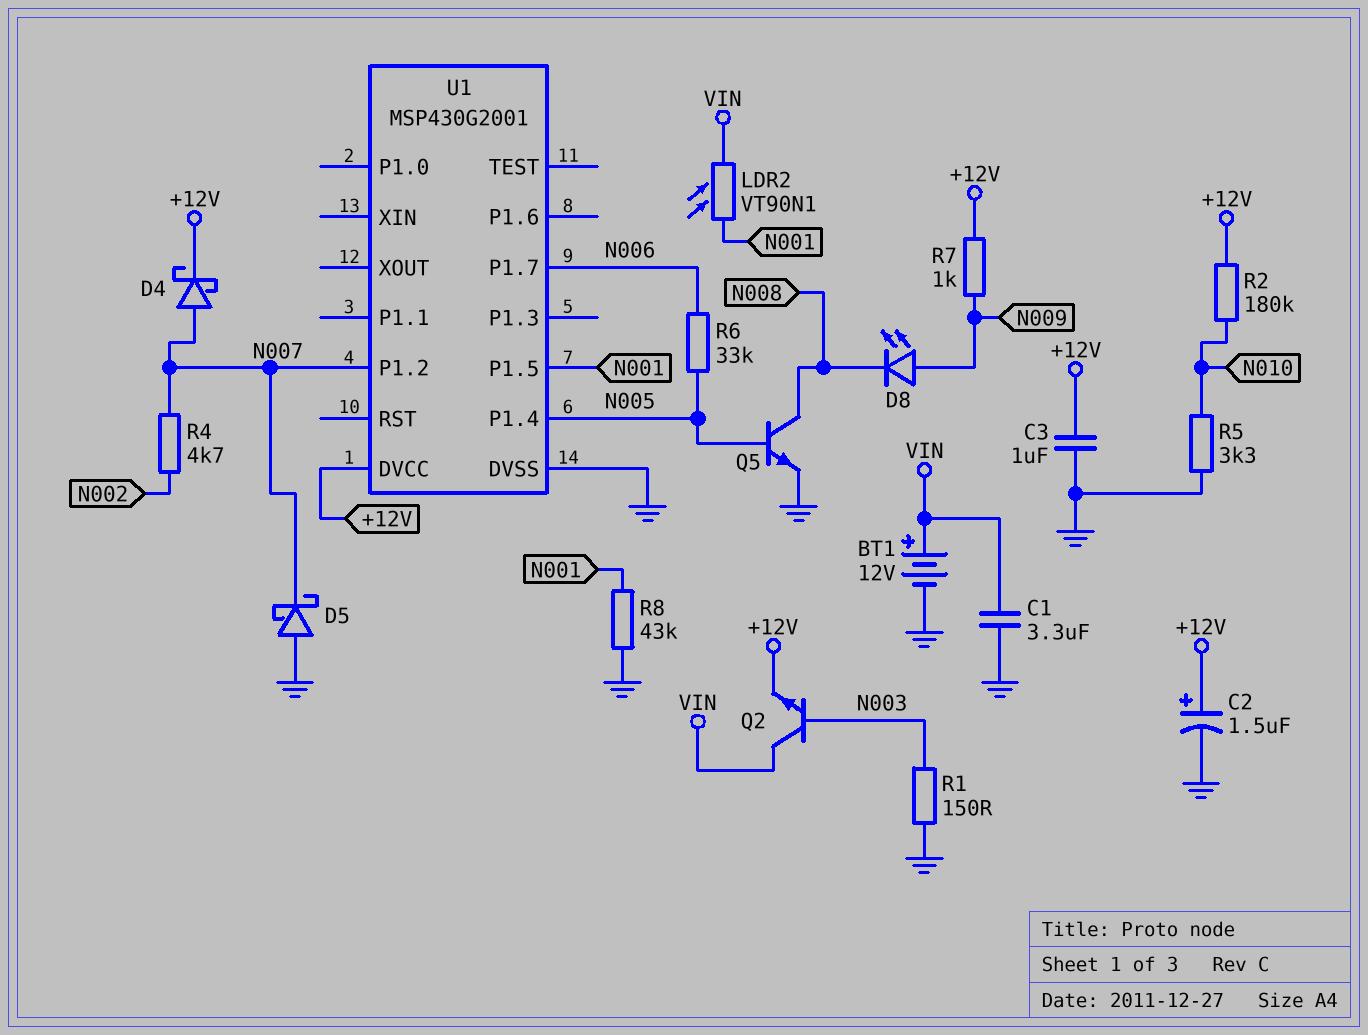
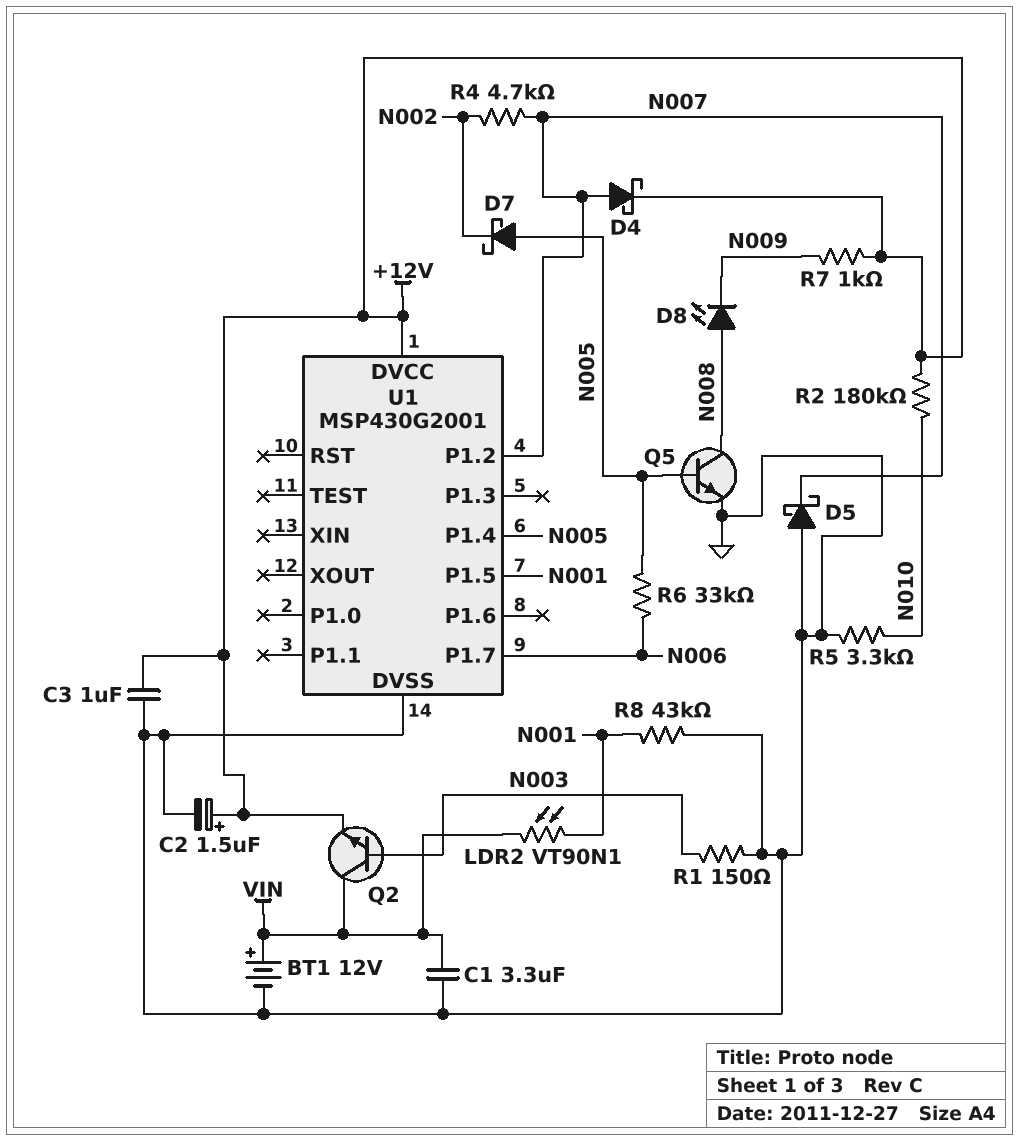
D7: none -> schottky (A N005, K N002)
D8: LED (A N009, K N008) -> LED (A N008, K N009)

